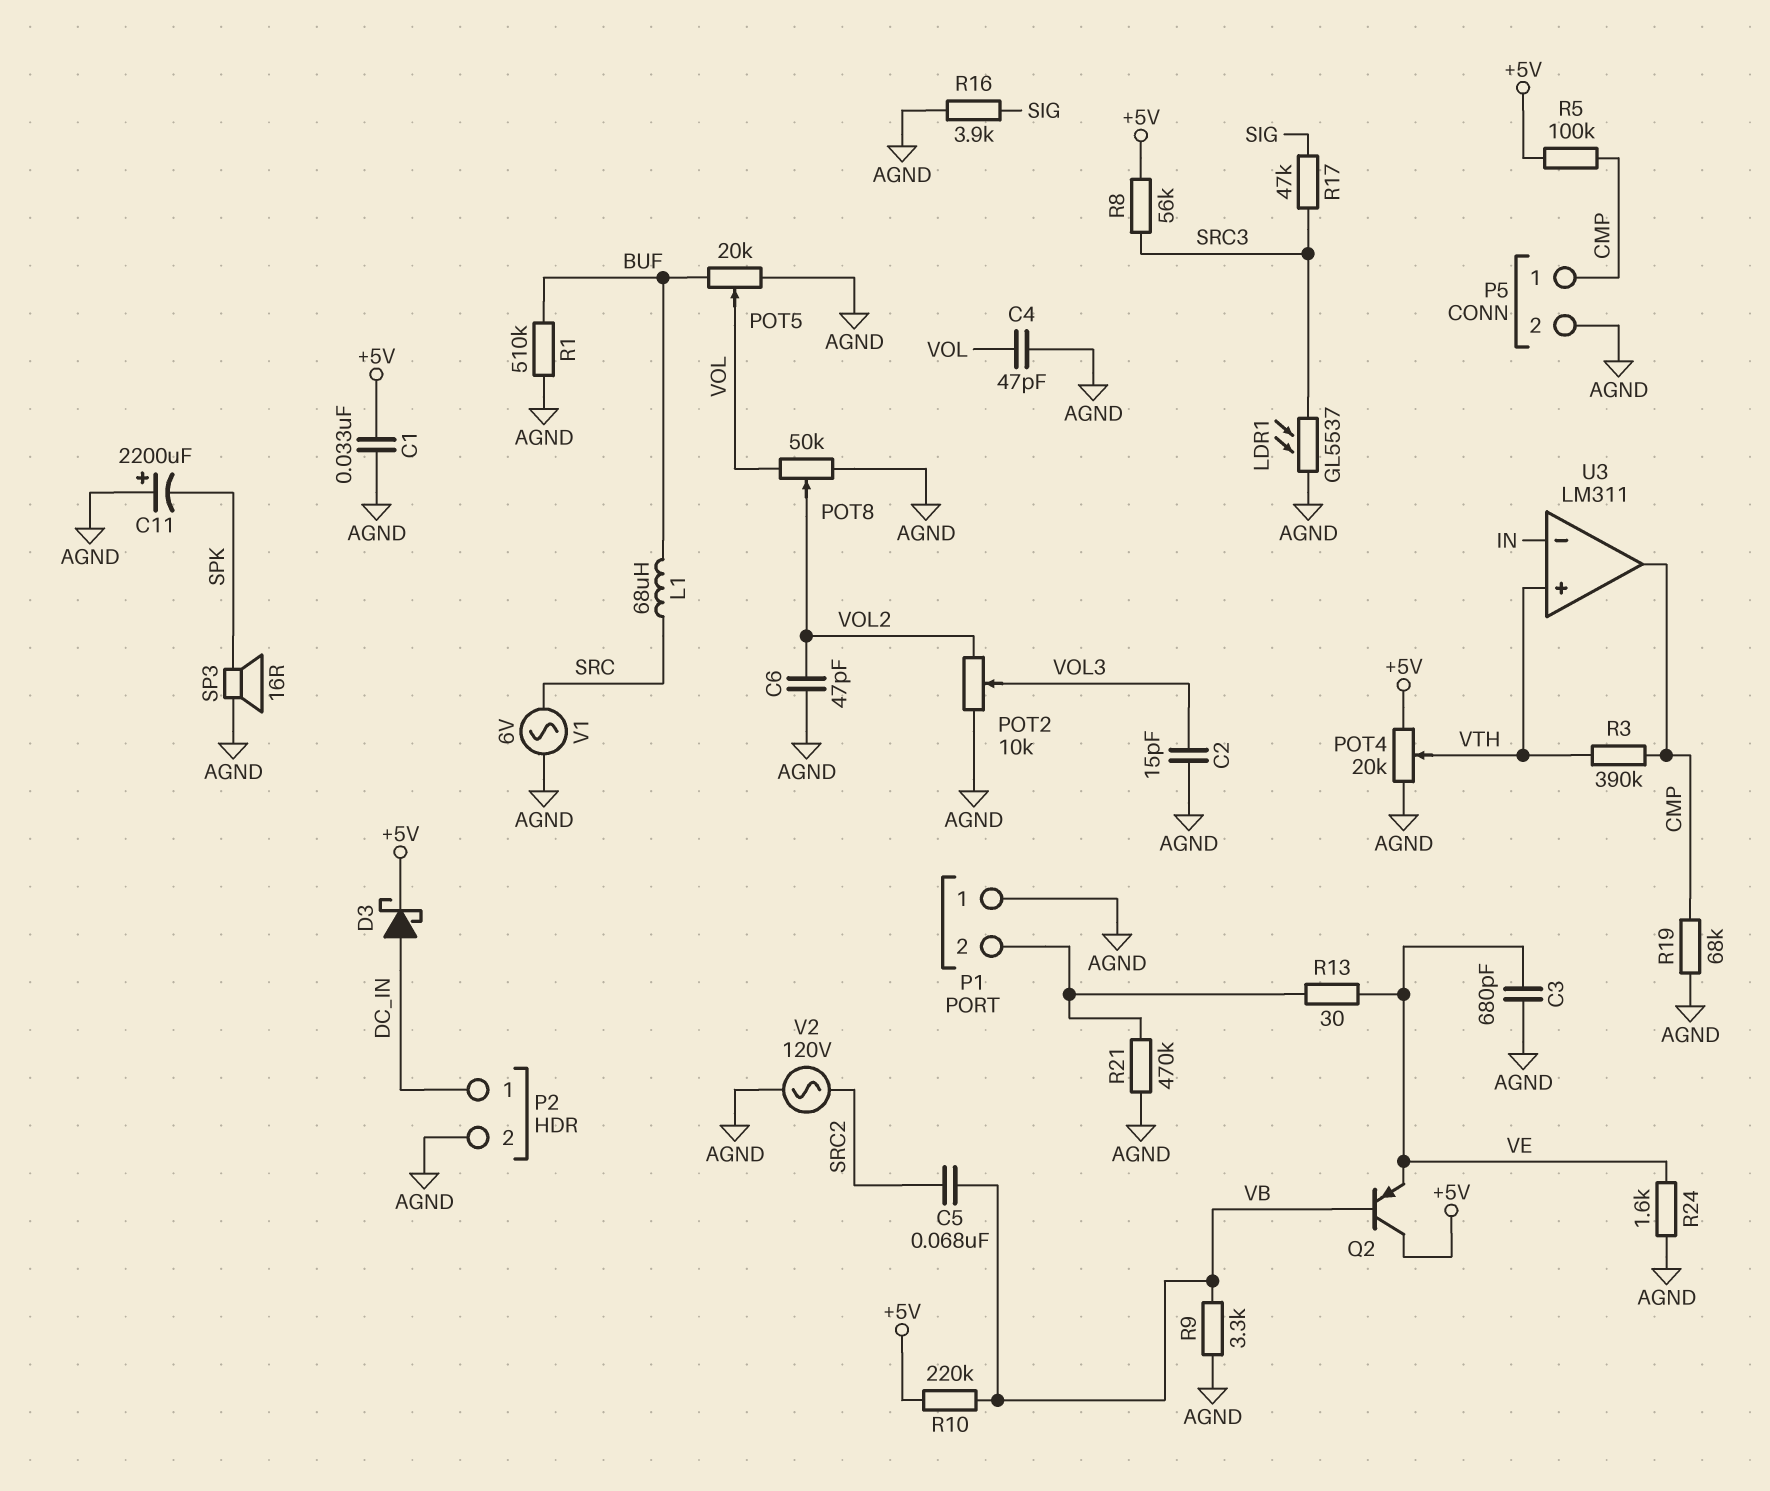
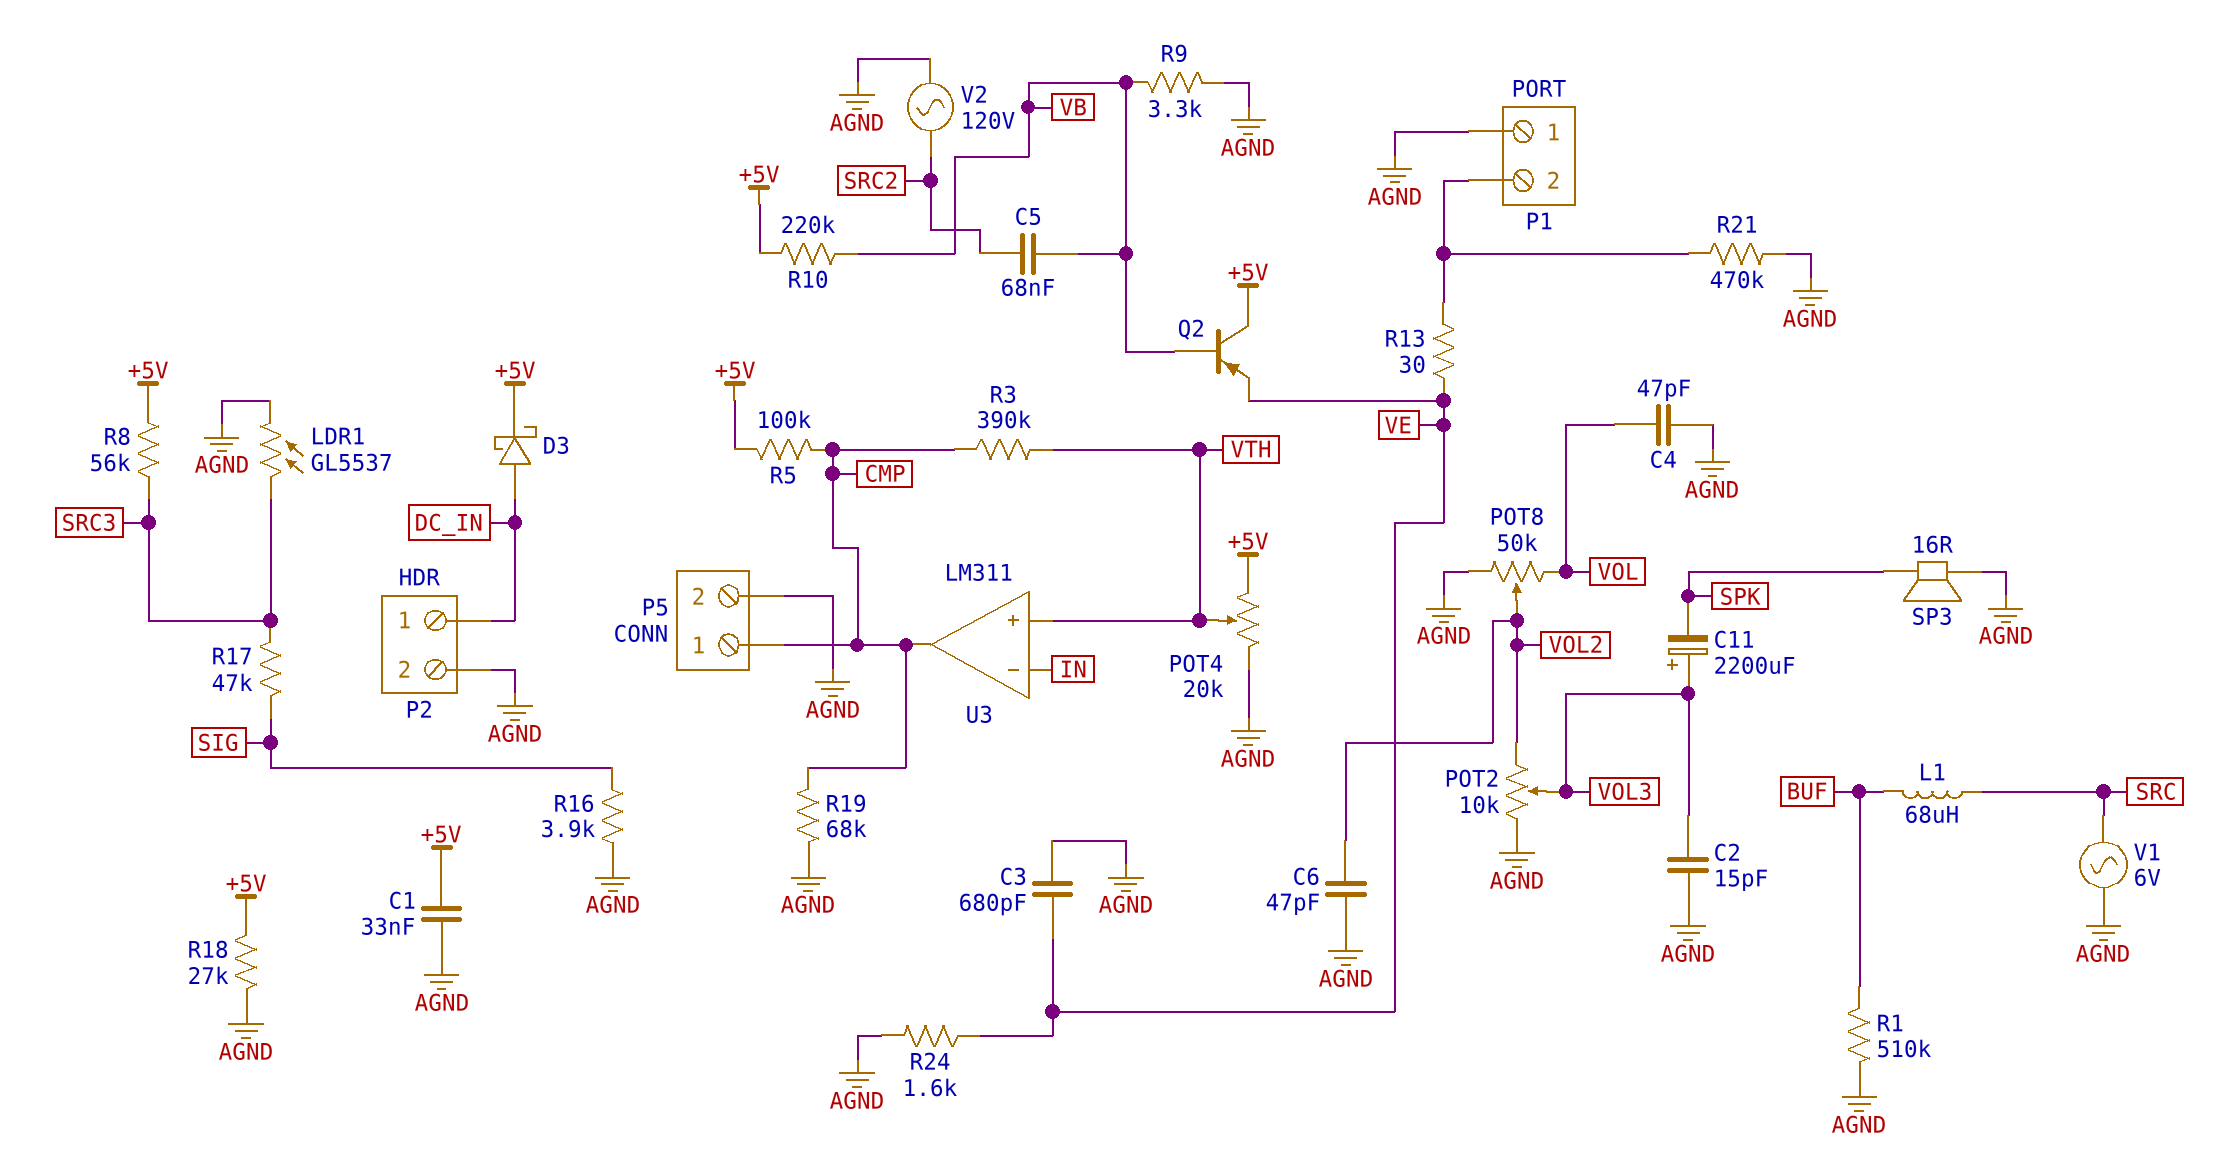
C11: 2200uF (plus AGND, minus SPK) -> 2200uF (plus VOL3, minus SPK)
POT5: 20k (AGND, BUF, wiper VOL) -> none
R18: none -> 27k (+5V, AGND)

